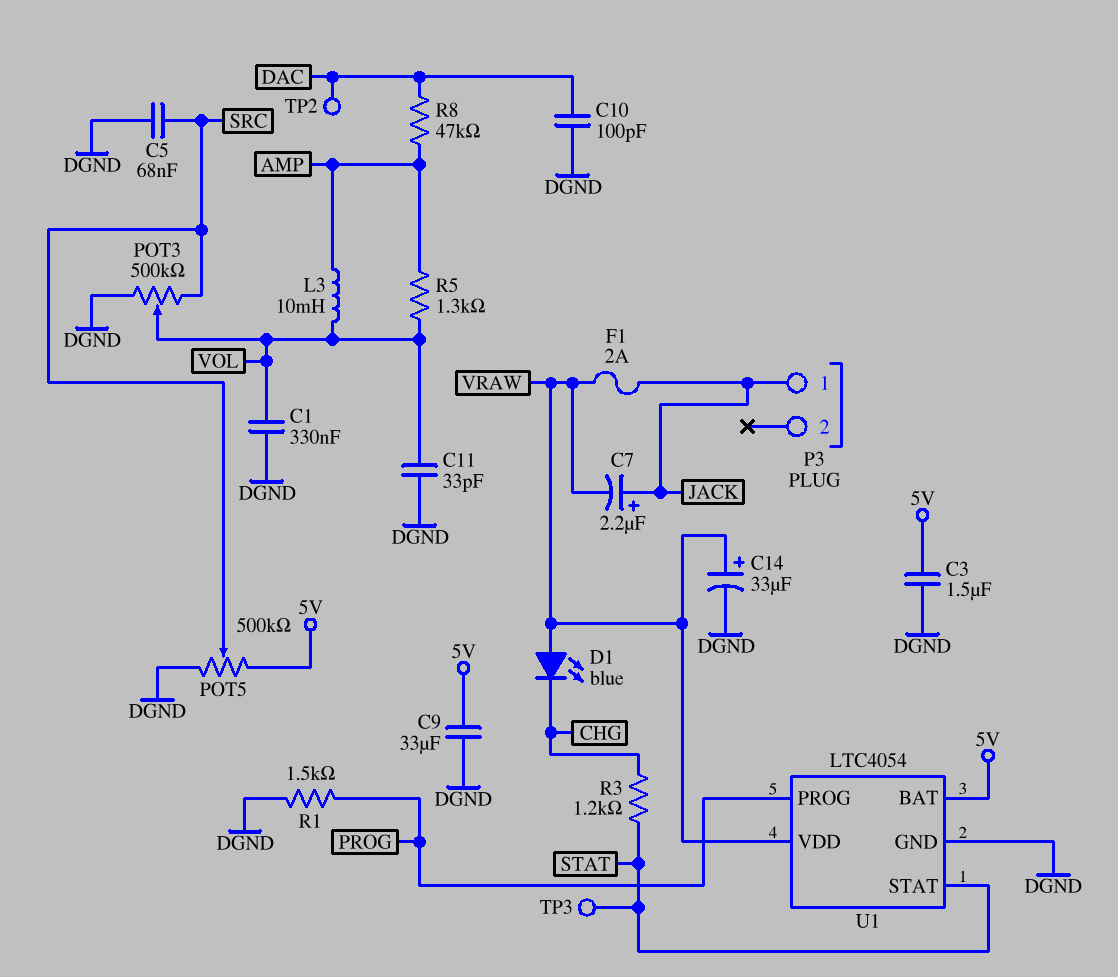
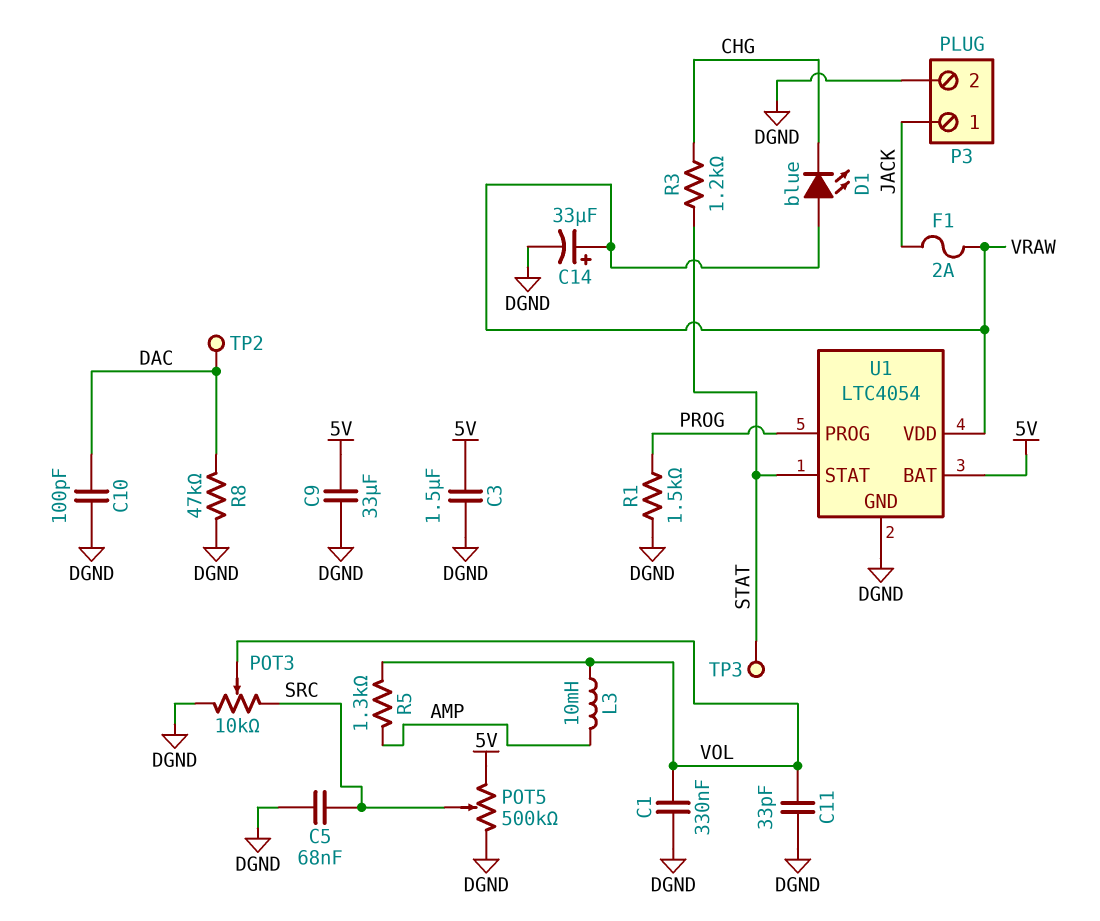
C7: 2.2uF (plus JACK, minus VRAW) -> none
P3 pin 2: none -> DGND
POT3: 500k (DGND, SRC, wiper VOL) -> 10k (DGND, SRC, wiper VOL)
R8: 47k (AMP, DAC) -> 47k (DAC, DGND)

